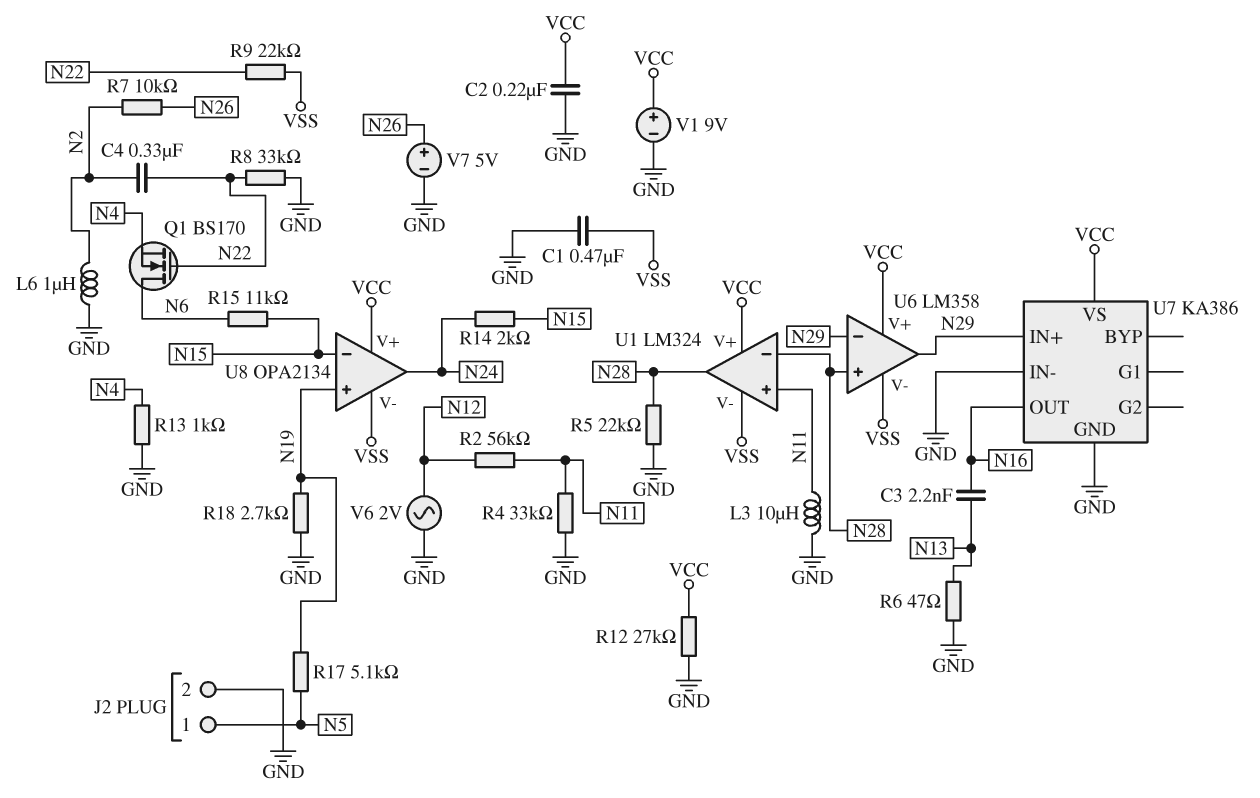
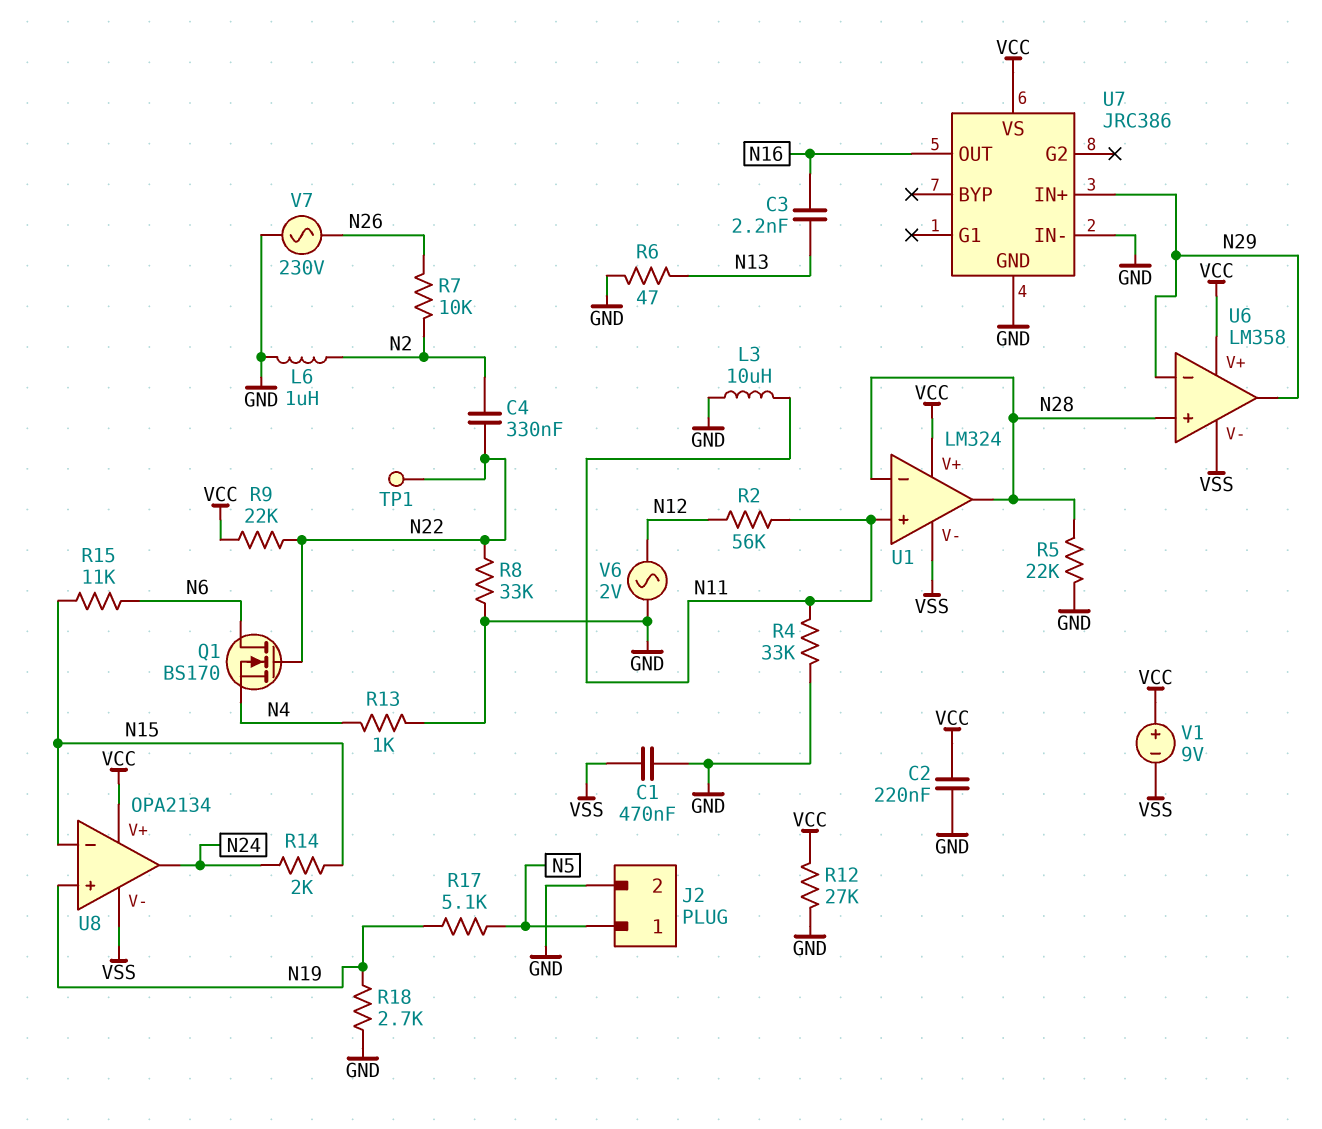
R9: 22k (N22, VSS) -> 22k (N22, VCC)
TP1: none -> test point (N22)
U7: KA386 -> JRC386
V1: 9V (plus VCC, minus GND) -> 9V (plus VCC, minus VSS)
V7: 5V (plus N26, minus GND) -> AC 230V (GND, N26)

